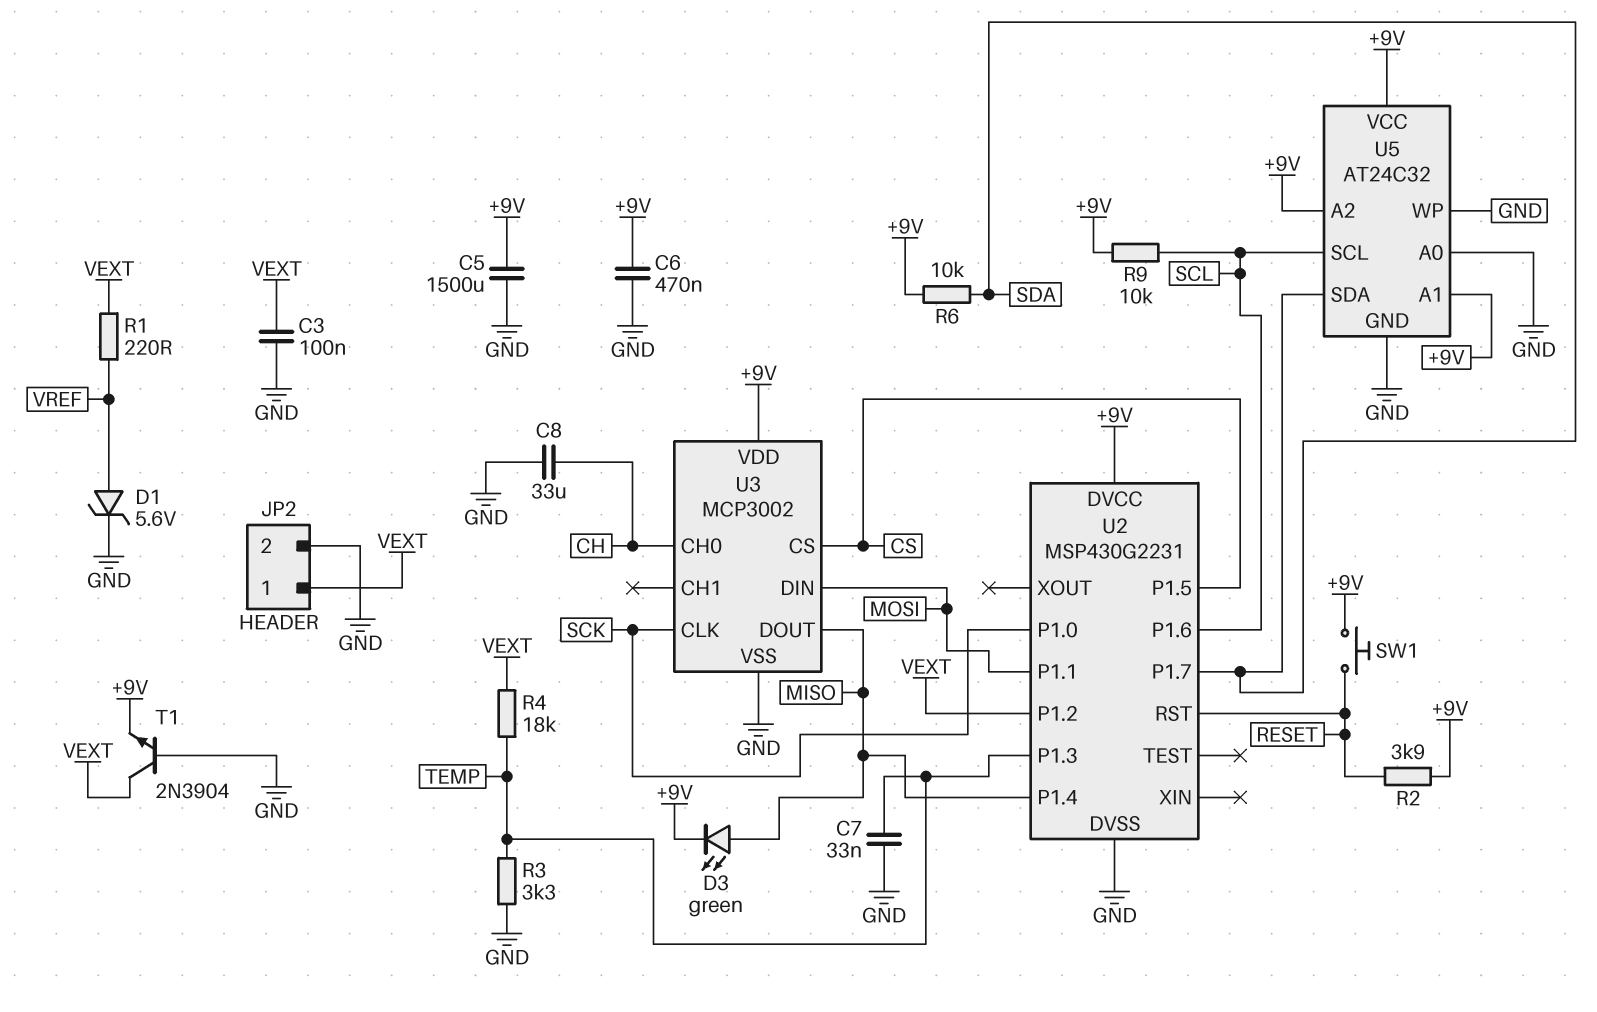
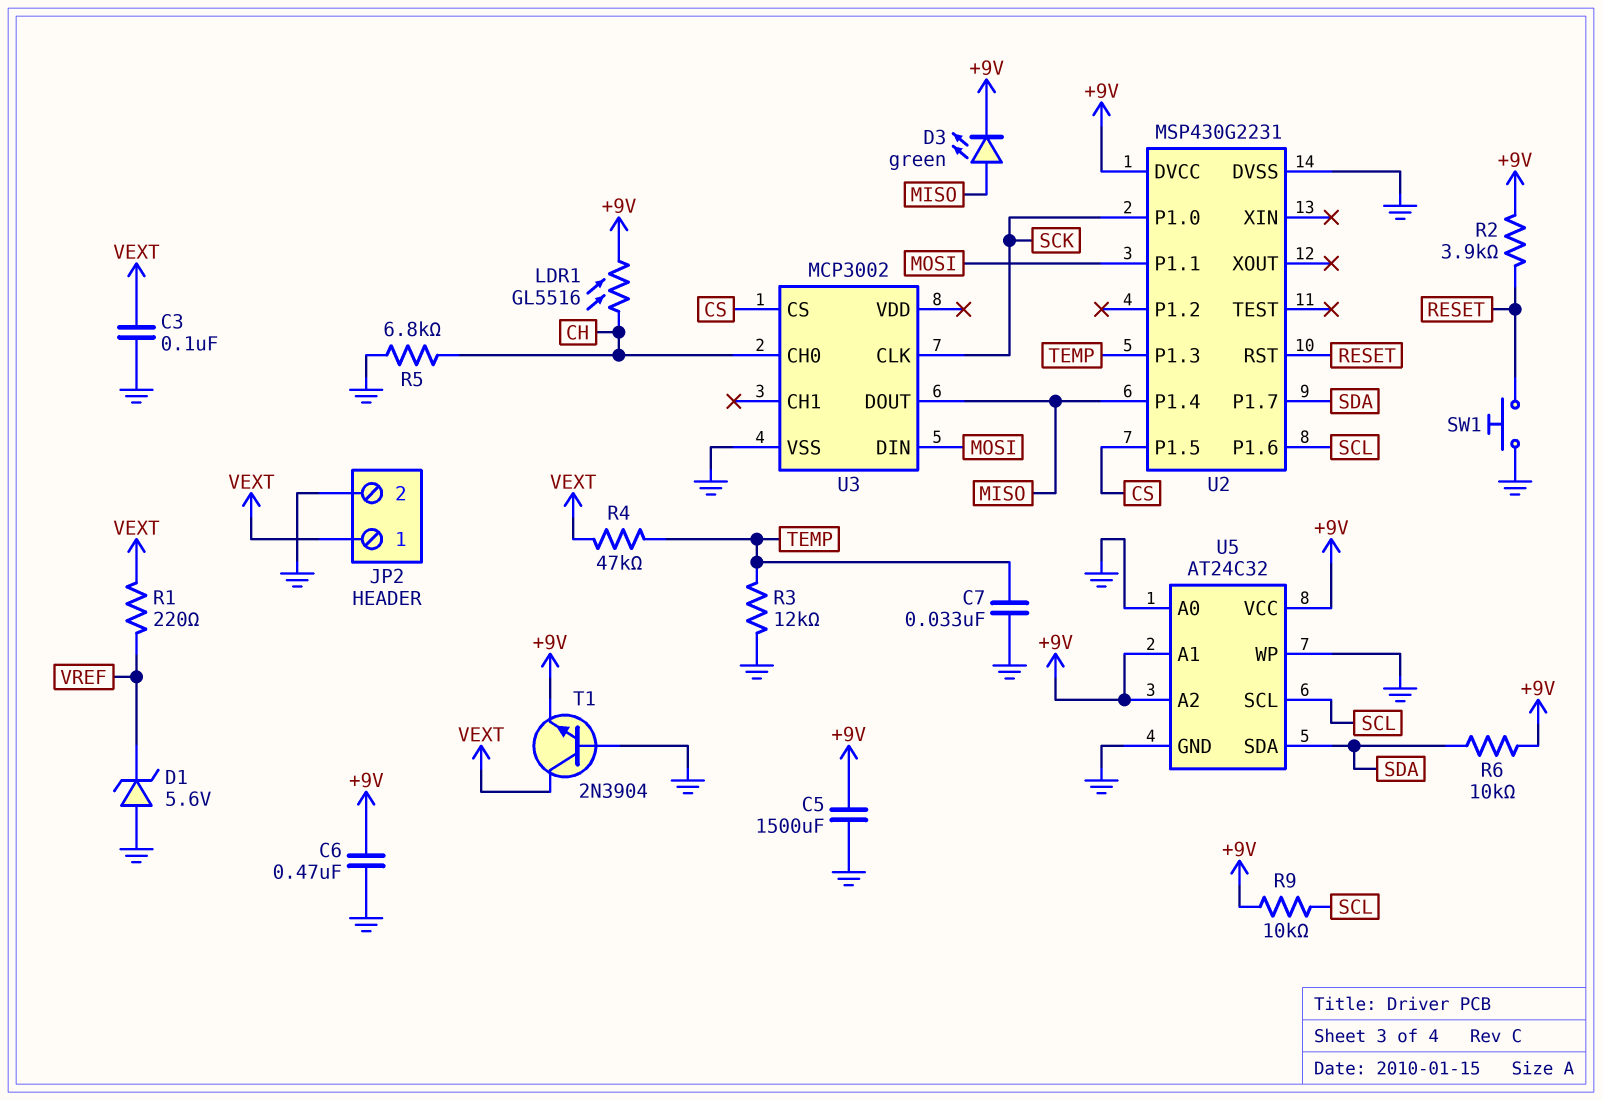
C8: 33uF (CH, GND) -> none
D1: zener 5.6V (A VREF, K GND) -> zener 5.6V (A GND, K VREF)
LDR1: none -> GL5516 (+9V, CH)
R3: 3.3k (GND, TEMP) -> 12k (GND, TEMP)
R4: 18k (TEMP, VEXT) -> 47k (TEMP, VEXT)
R5: none -> 6.8k (CH, GND)
SW1: button (+9V, RESET) -> button (GND, RESET)
U2 pin P1.2: VEXT -> none
U3 pin VDD: +9V -> none

